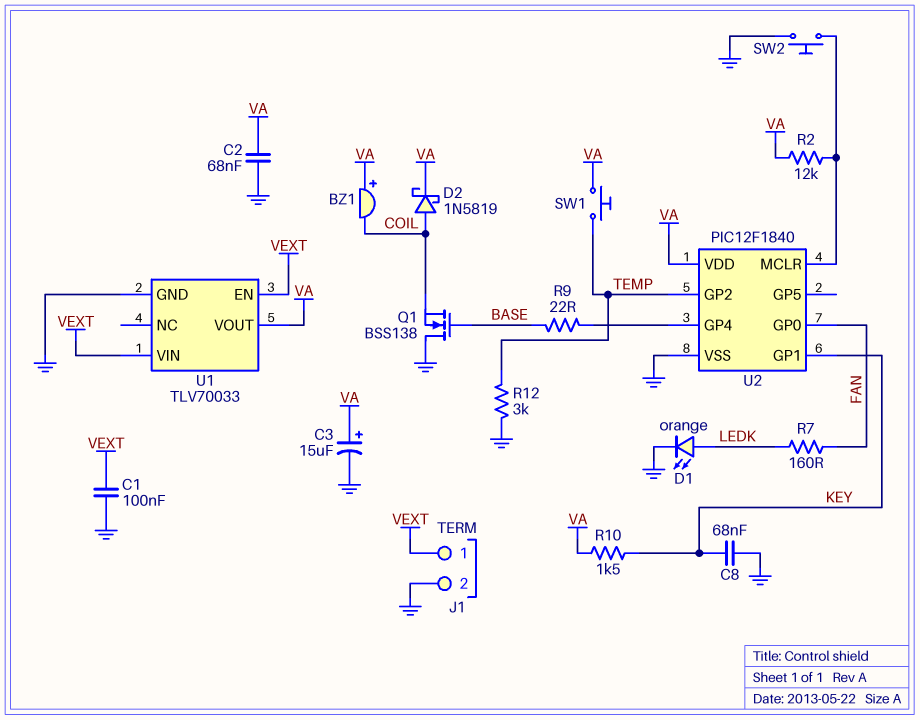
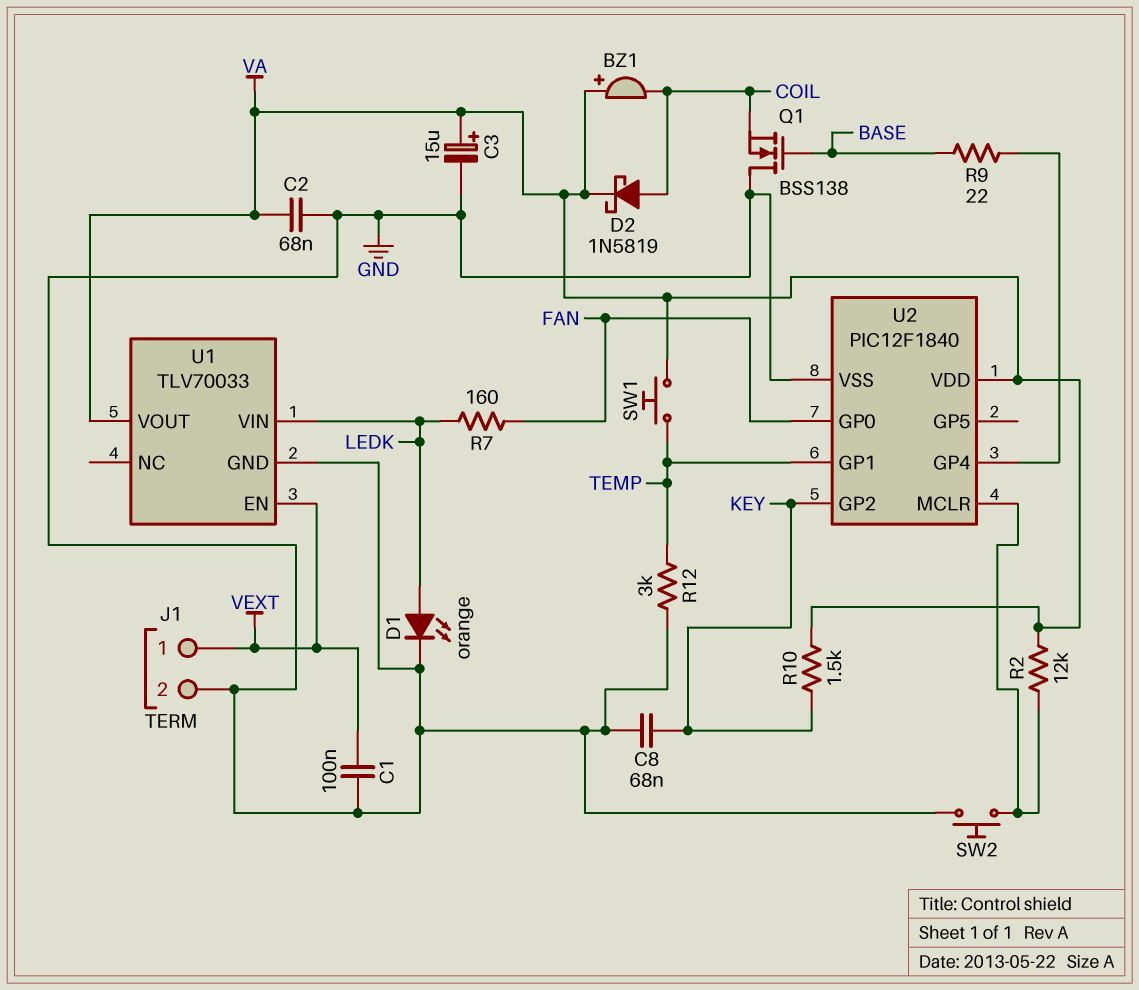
U1 pin VIN: VEXT -> LEDK
U2 pin GP1: KEY -> TEMP
U2 pin GP2: TEMP -> KEY

